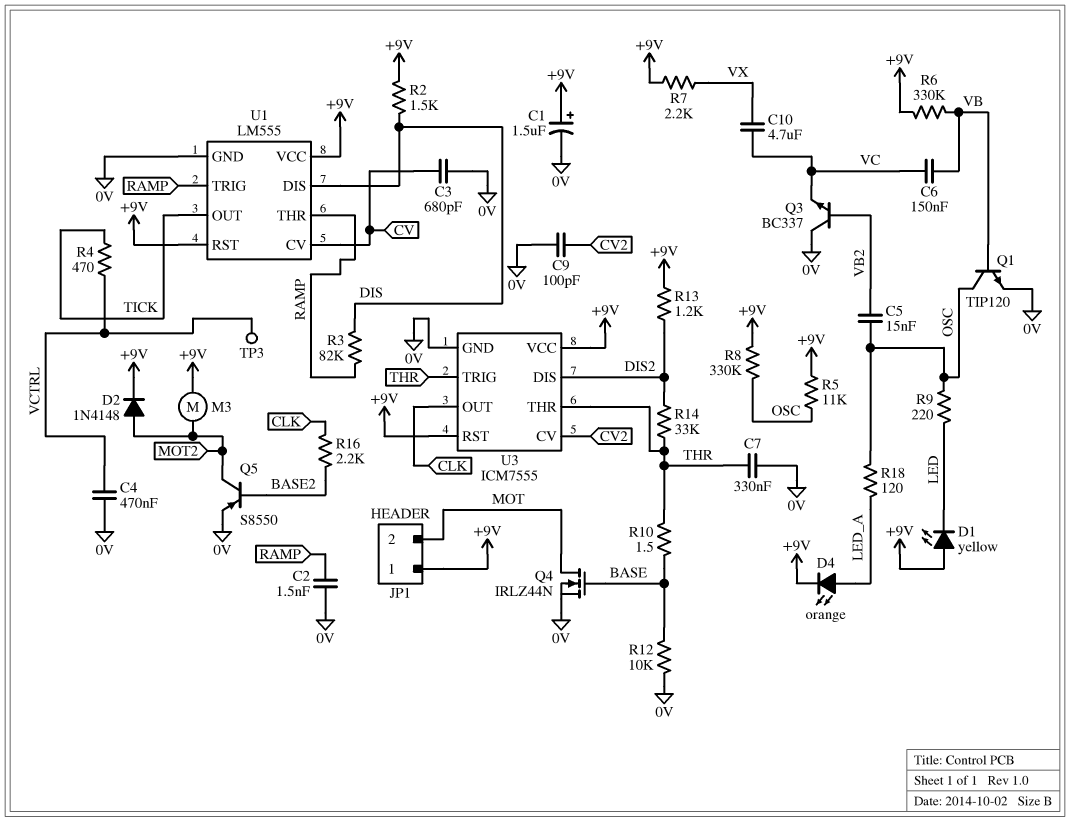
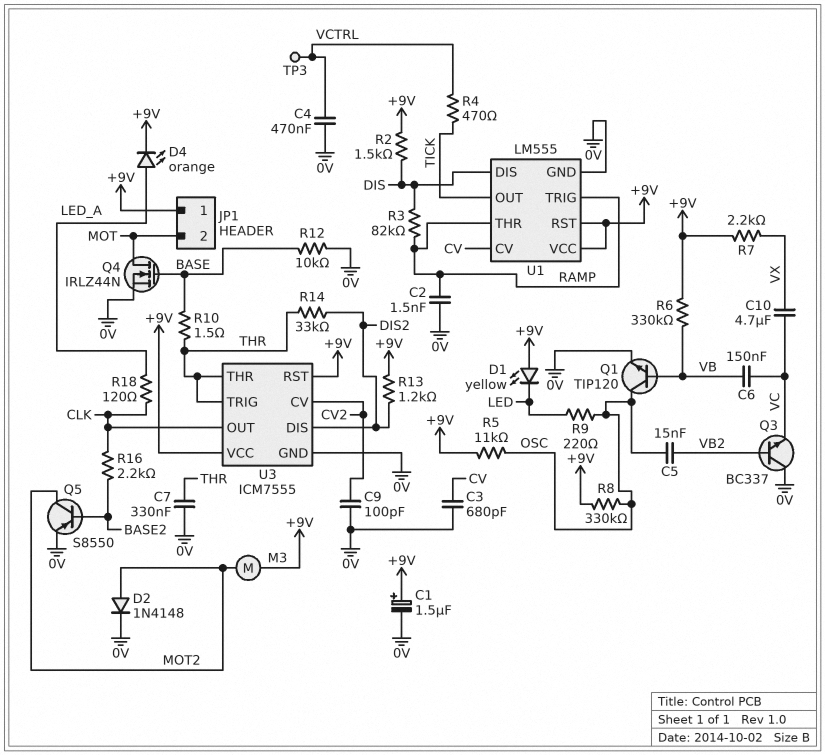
D2: diode 1N4148 (A MOT2, K +9V) -> diode 1N4148 (A MOT2, K 0V)
R18: 120 (LED_A, OSC) -> 120 (CLK, LED_A)

